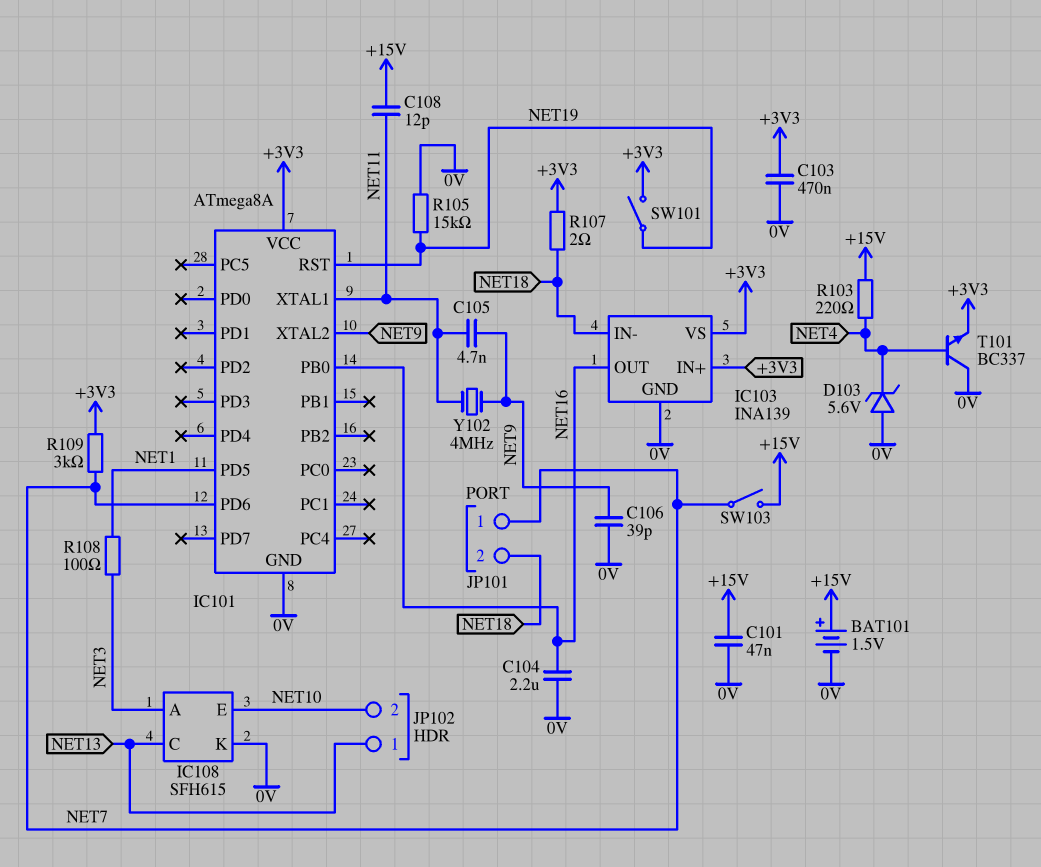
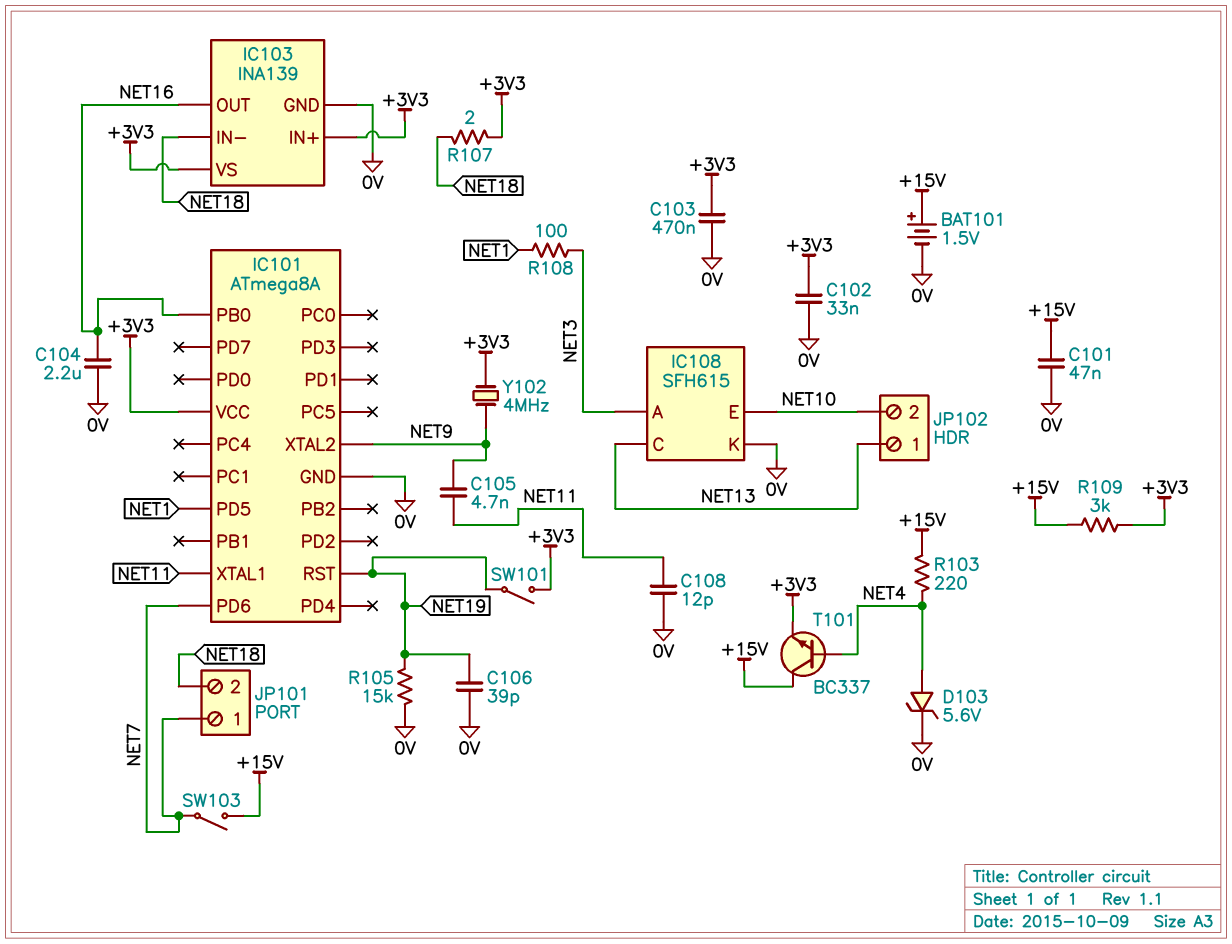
C102: none -> 33nF (+3V3, 0V)
C106: 39pF (0V, NET9) -> 39pF (0V, NET19)
C108: 12pF (+15V, NET11) -> 12pF (0V, NET11)
D103: zener 5.6V (A 0V, K NET4) -> zener 5.6V (A NET4, K 0V)
R109: 3k (+3V3, NET7) -> 3k (+3V3, +15V)
T101: NPN BC337 (B NET4, C 0V, E +3V3) -> NPN BC337 (B NET4, C +15V, E +3V3)
Y102: 4MHz (NET9, NET11) -> 4MHz (+3V3, NET9)

